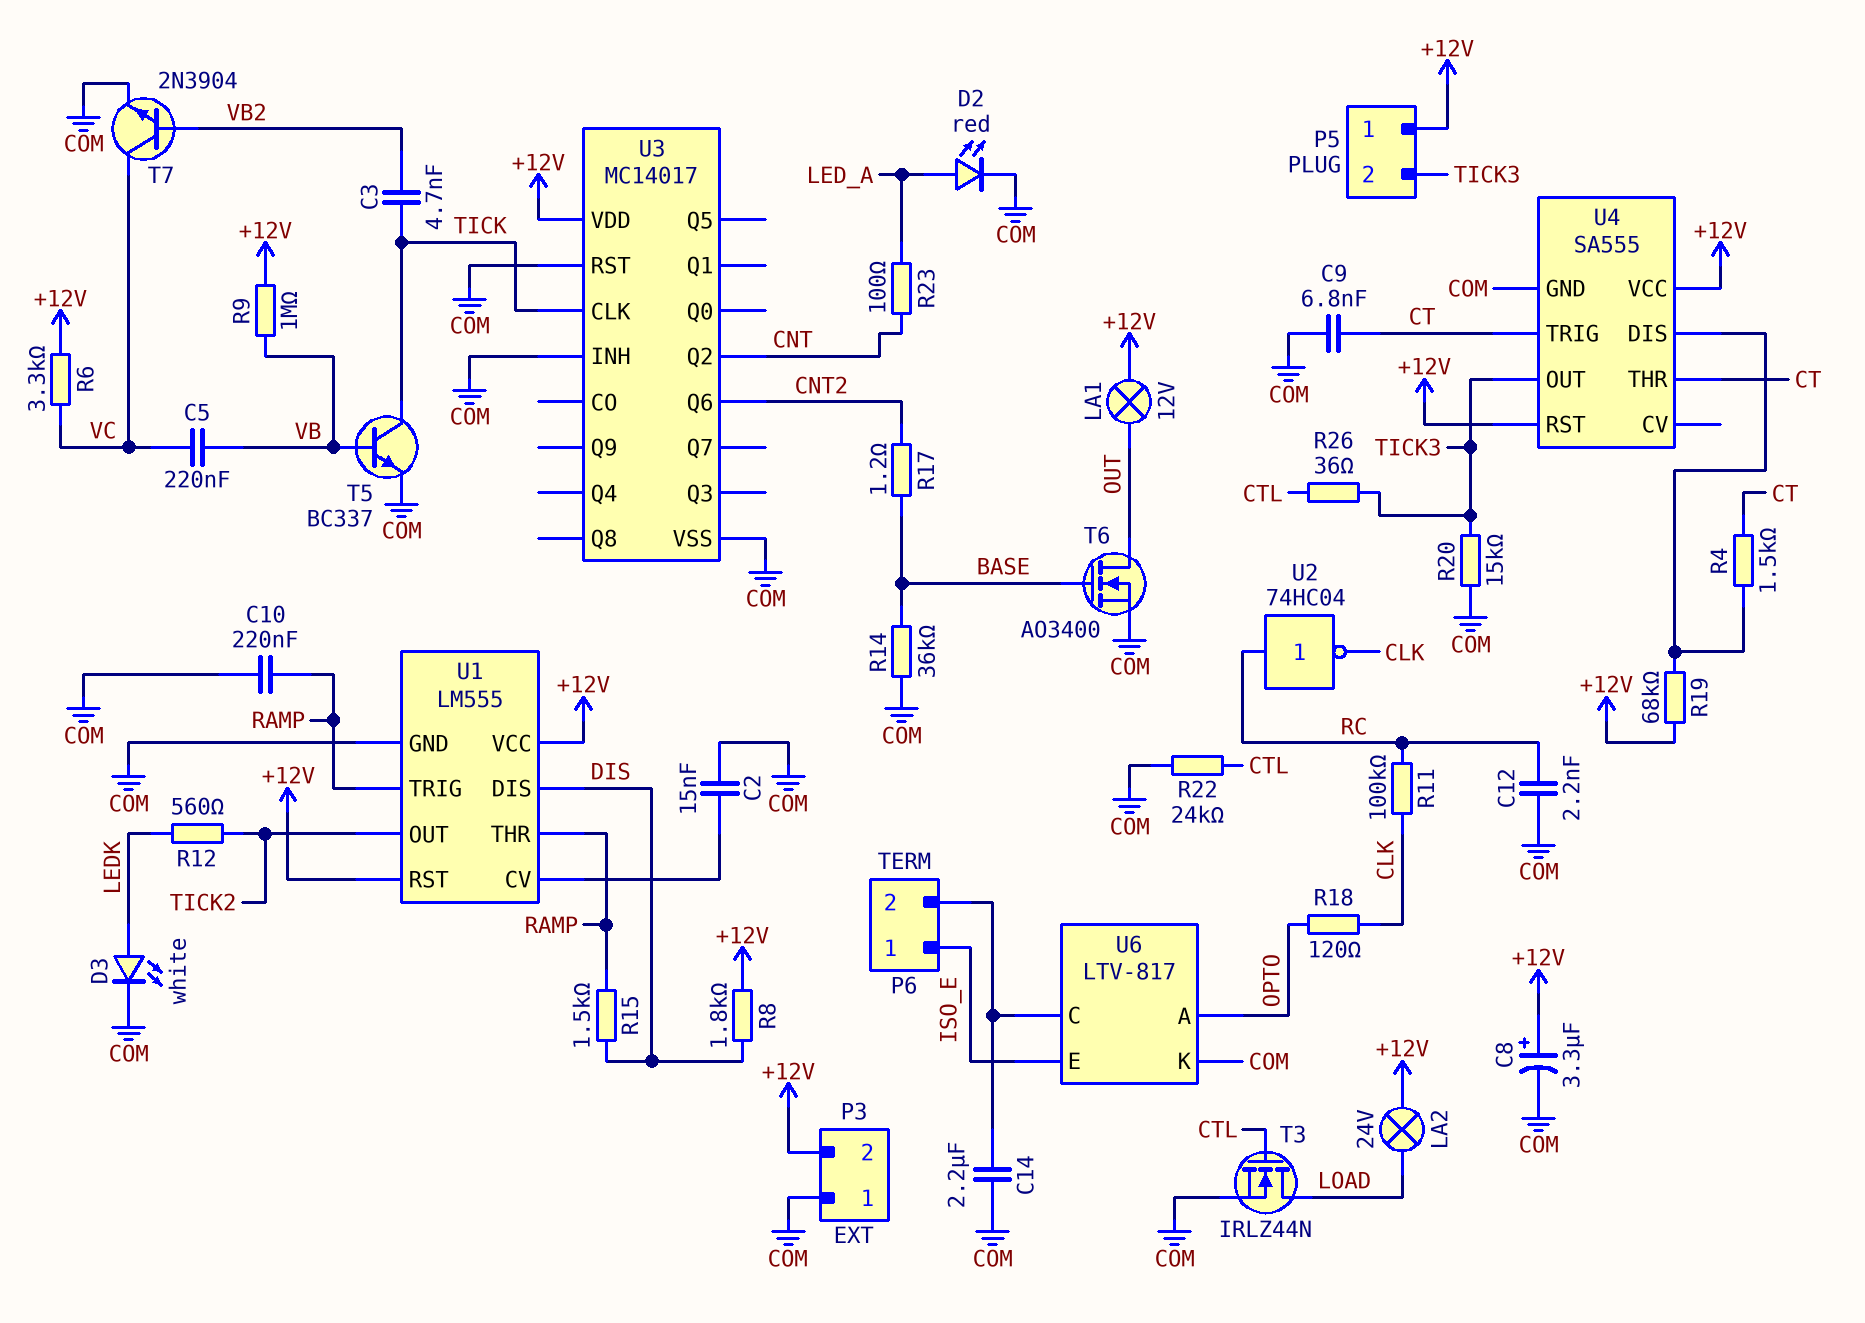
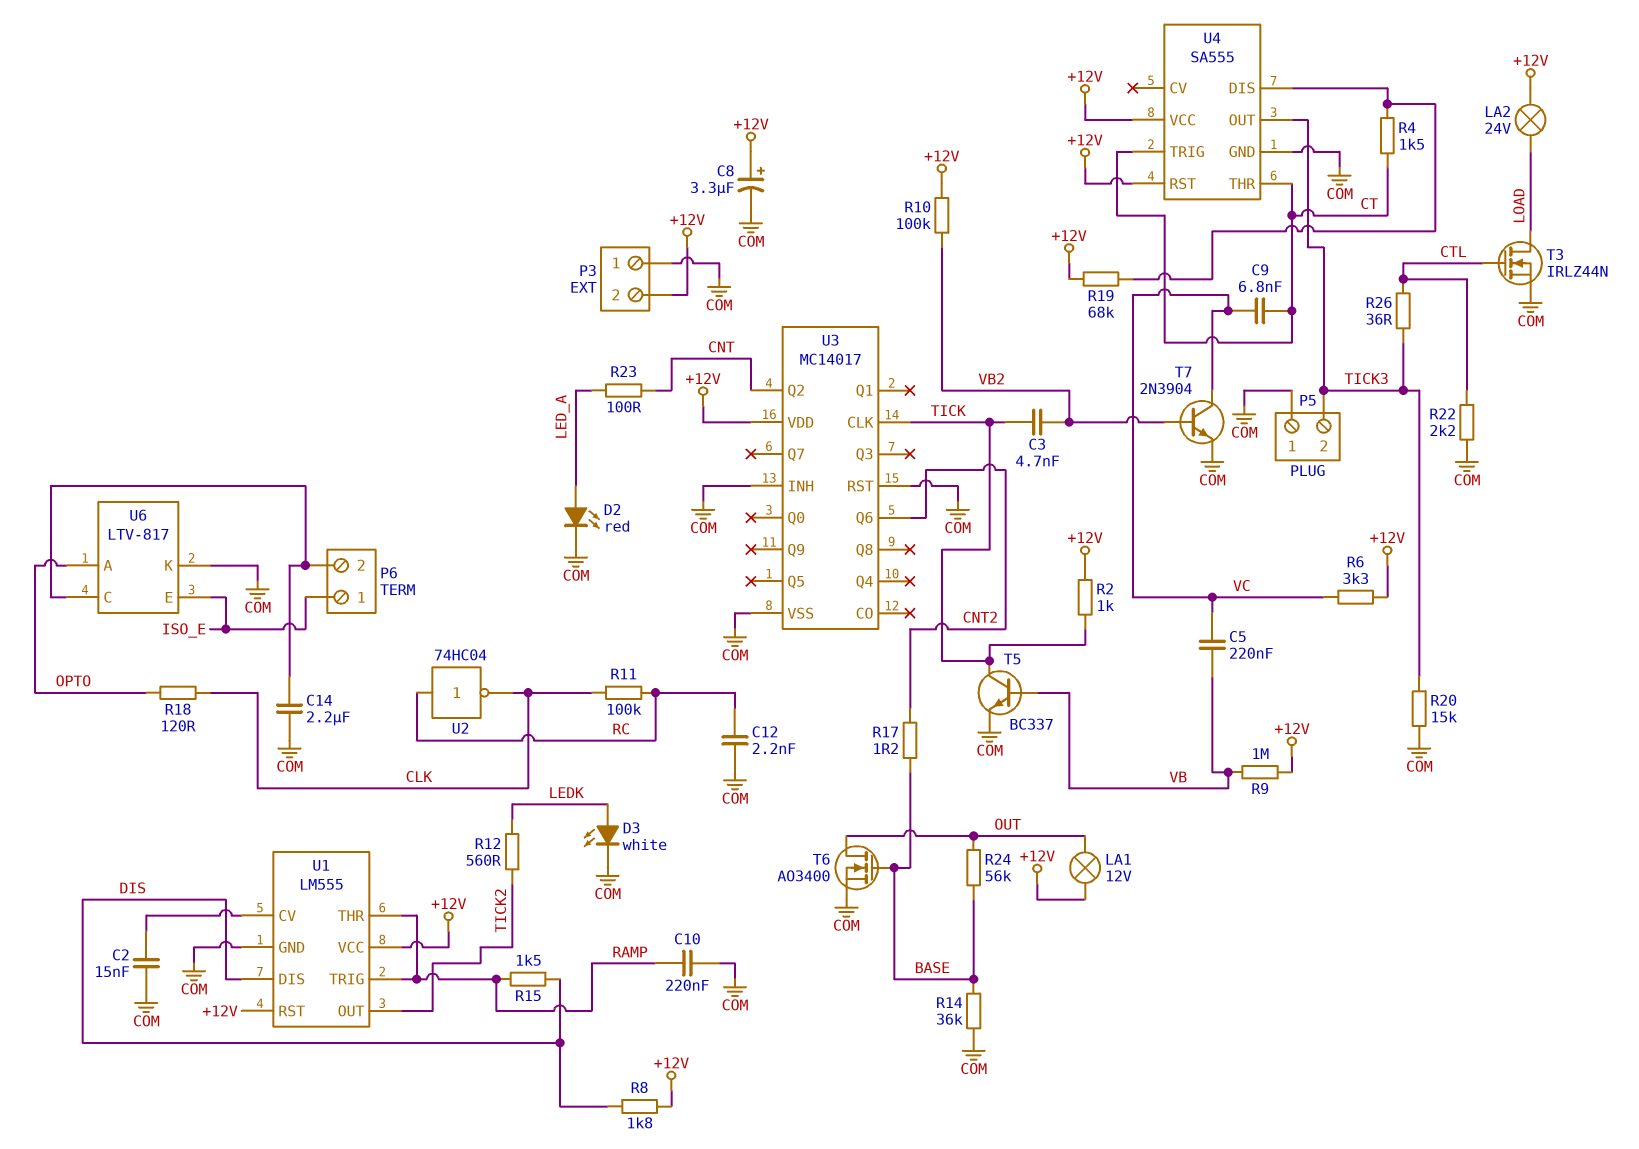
C9: 6.8nF (COM, CT) -> 6.8nF (CT, VC)
P5 pin 1: +12V -> COM
R2: none -> 1k (+12V, TICK)
R10: none -> 100k (+12V, VB2)
R22: 24k (COM, CTL) -> 2.2k (COM, CTL)
R24: none -> 56k (BASE, OUT)

